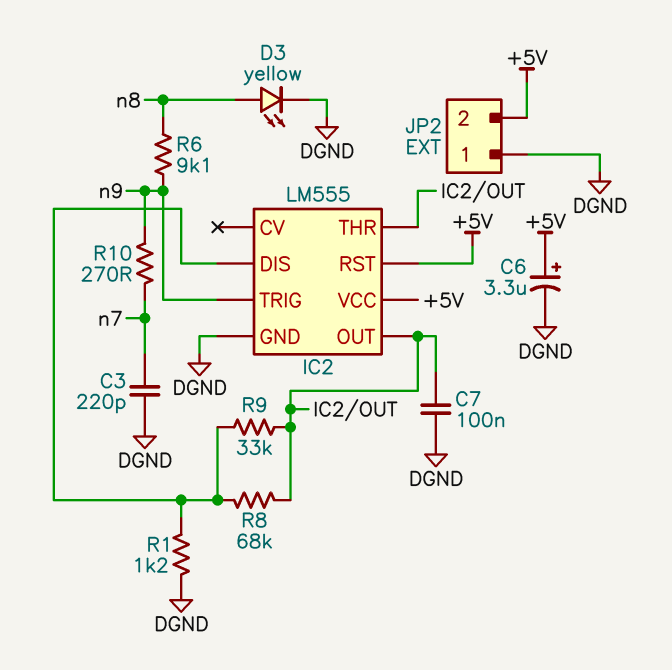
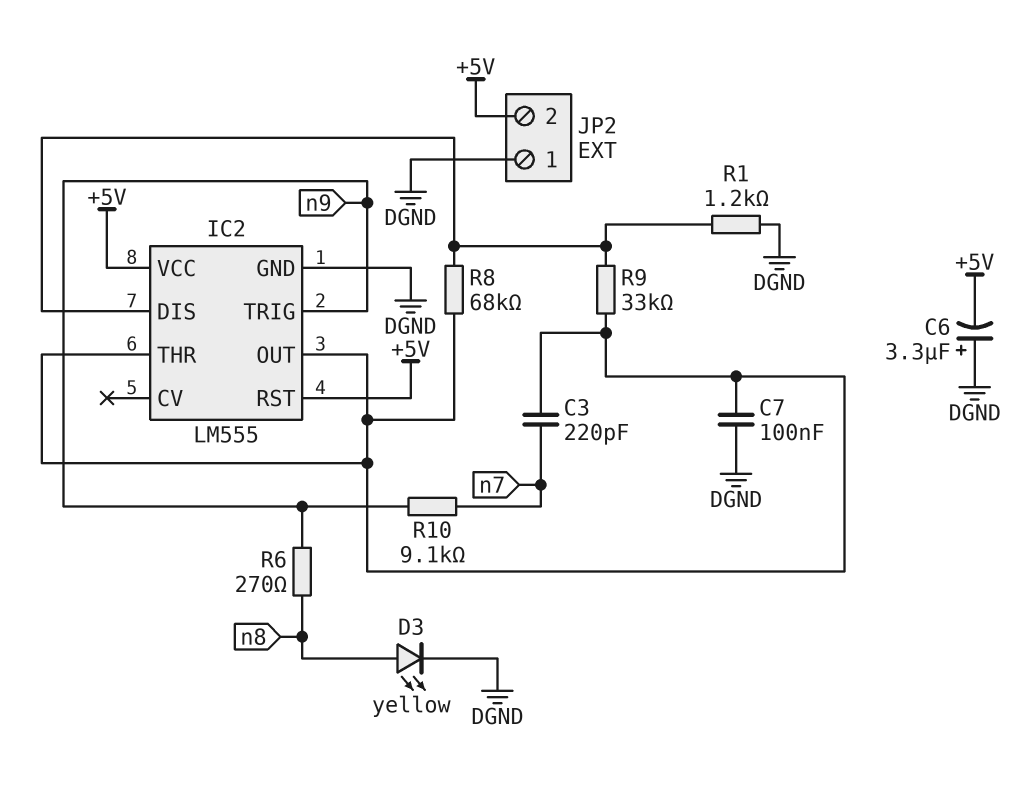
C3: 220pF (DGND, n7) -> 220pF (IC2/OUT, n7)
C6: 3.3uF (plus +5V, minus DGND) -> 3.3uF (plus DGND, minus +5V)
R6: 9.1k (n8, n9) -> 270 (n8, n9)
R10: 270 (n7, n9) -> 9.1k (n7, n9)

